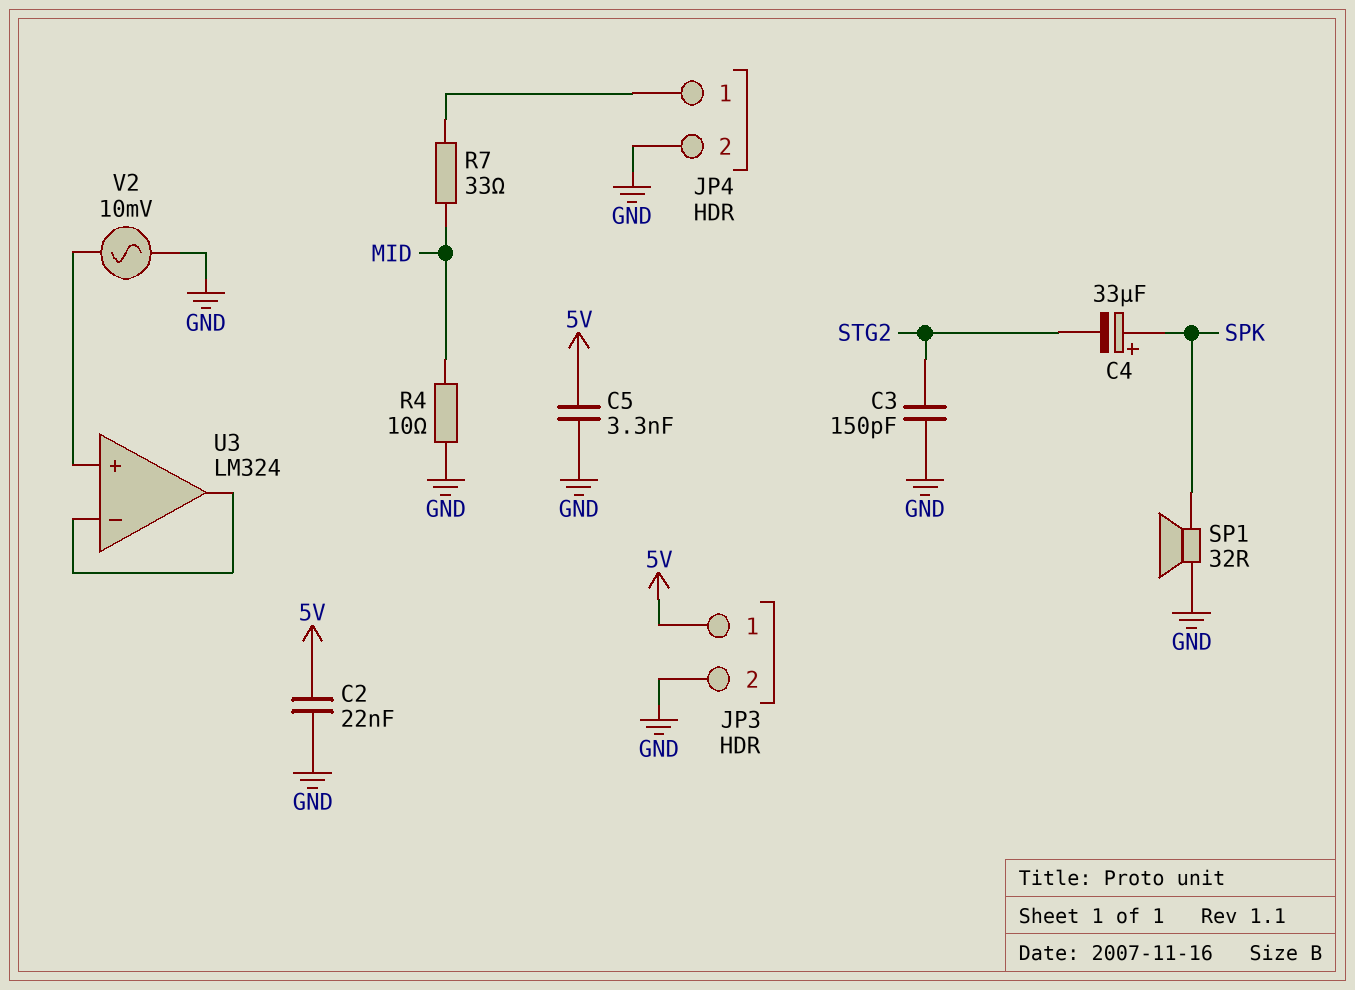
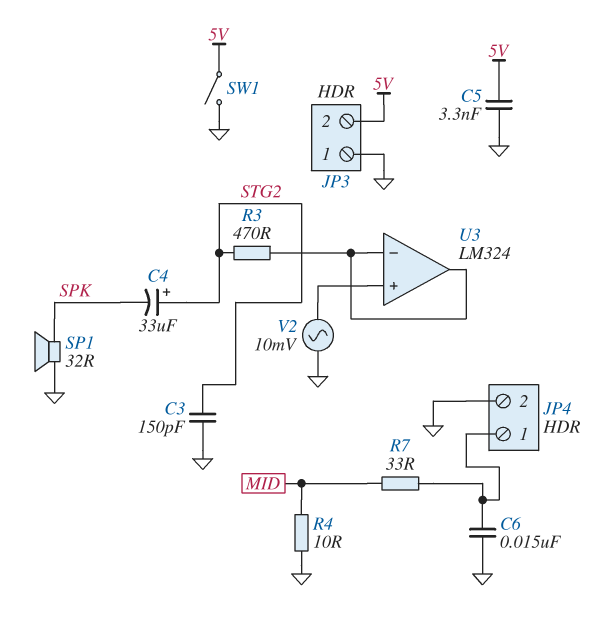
C2: 22nF (5V, GND) -> none
C4: 33uF (plus SPK, minus STG2) -> 33uF (plus STG2, minus SPK)
C6: none -> 15nF (GND, JP4/1)
JP3 pin 1: 5V -> GND
JP3 pin 2: GND -> 5V
R3: none -> 470 (STG2, U3/in-)
SW1: none -> switch (5V, GND)

